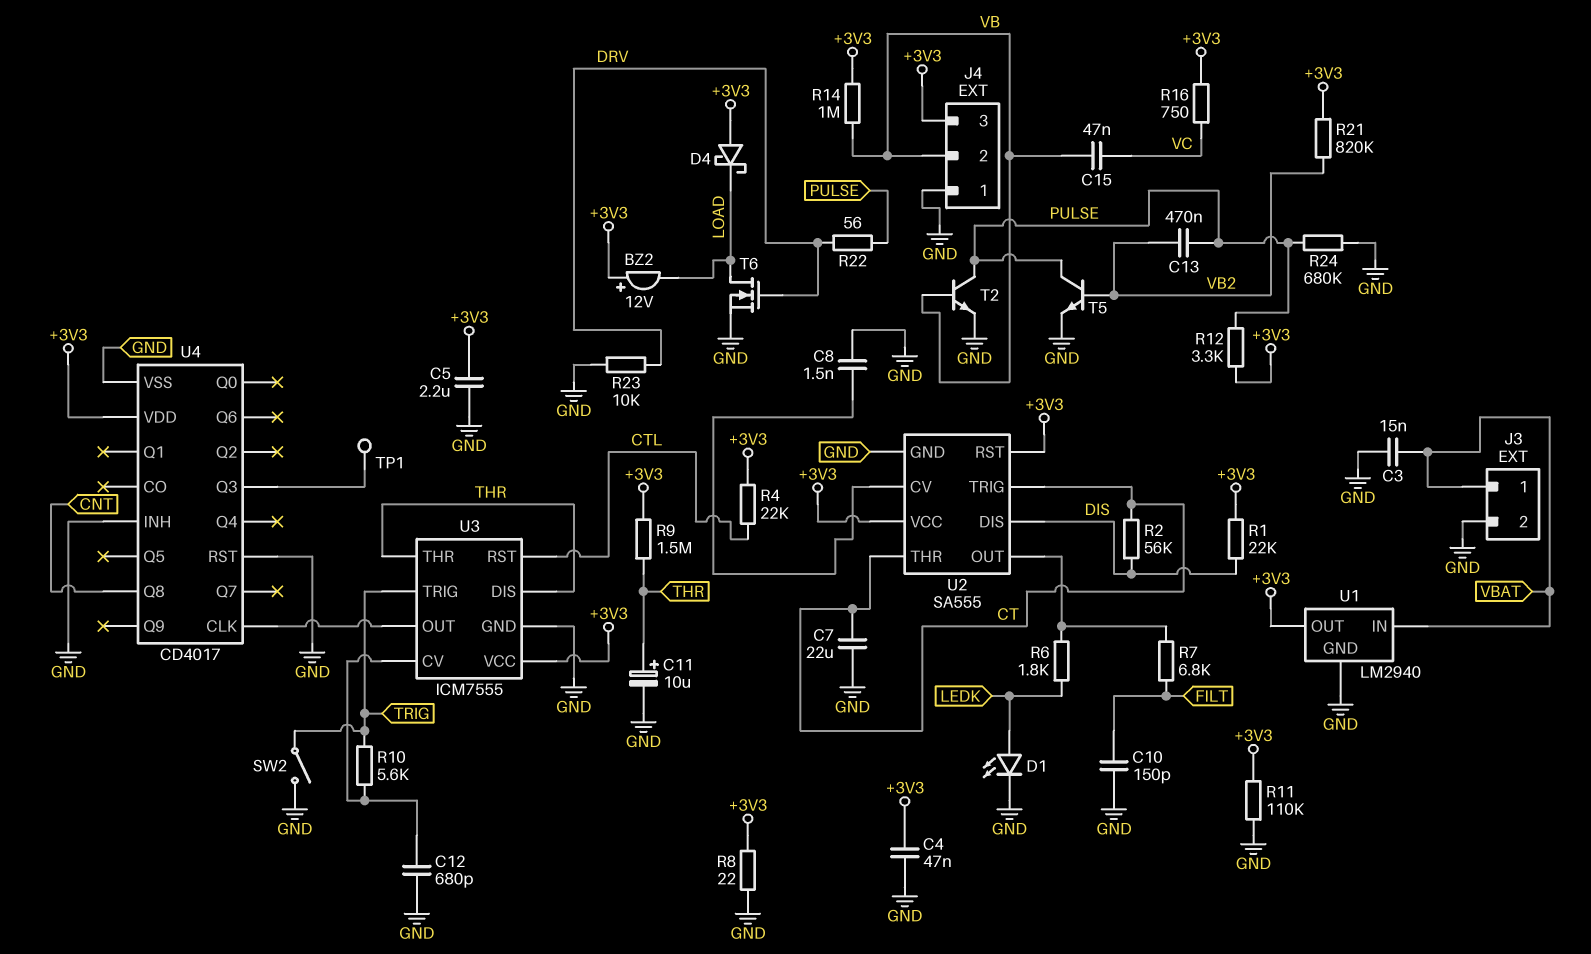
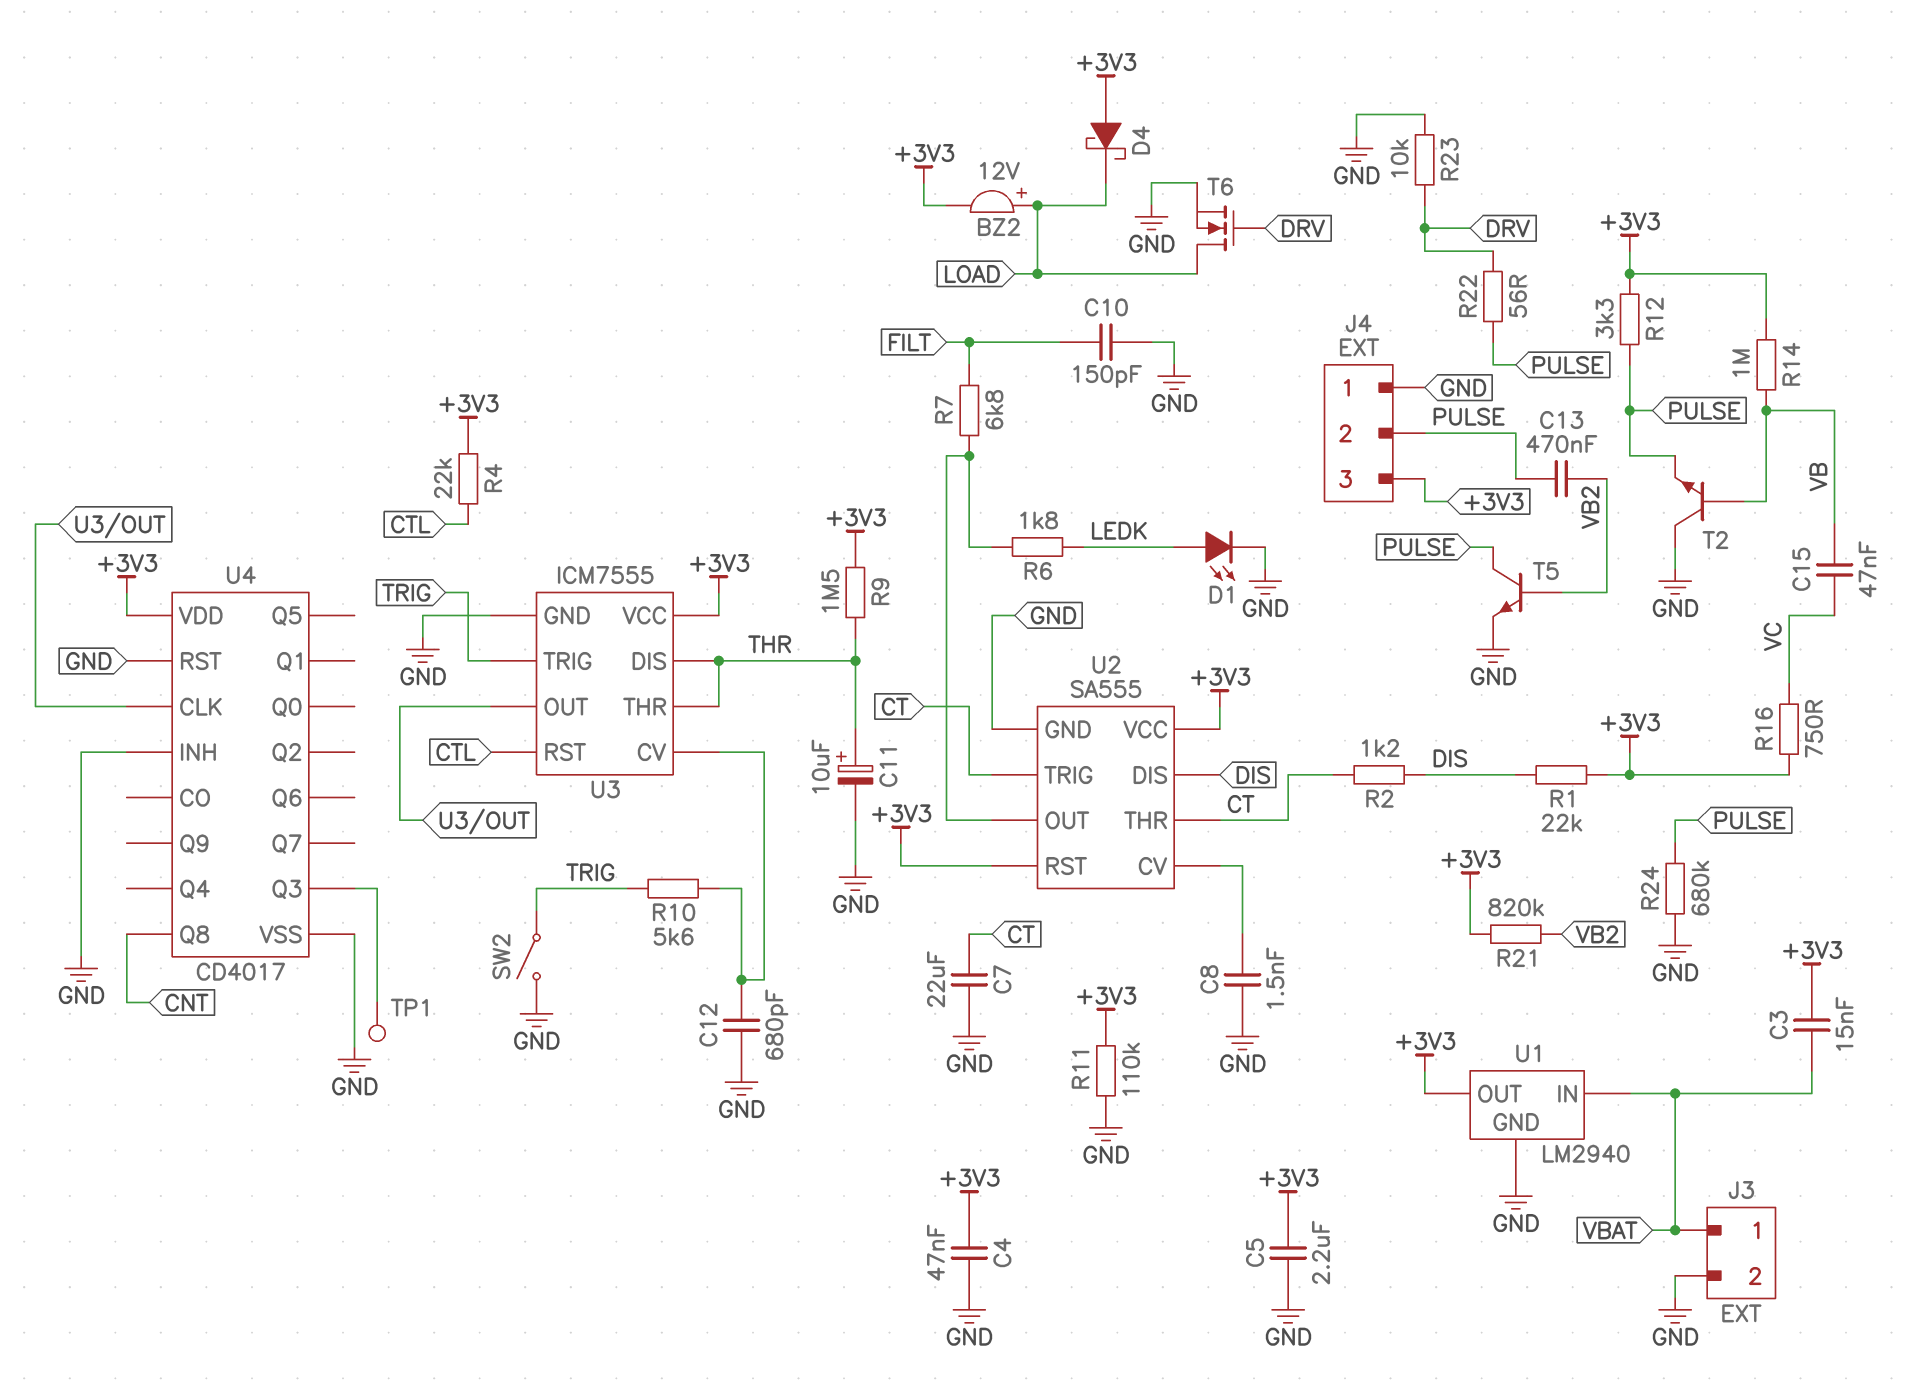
BZ2: buzzer 12V (plus +3V3, minus LOAD) -> buzzer 12V (plus LOAD, minus +3V3)
C3: 15nF (GND, VBAT) -> 15nF (+3V3, VBAT)
J4 pin 2: VB -> PULSE
R2: 56k (CT, DIS) -> 1.2k (CT, DIS)
R8: 22 (+3V3, GND) -> none
T2: NPN (B VB, C PULSE, E GND) -> NPN (B VB, C GND, E PULSE)

